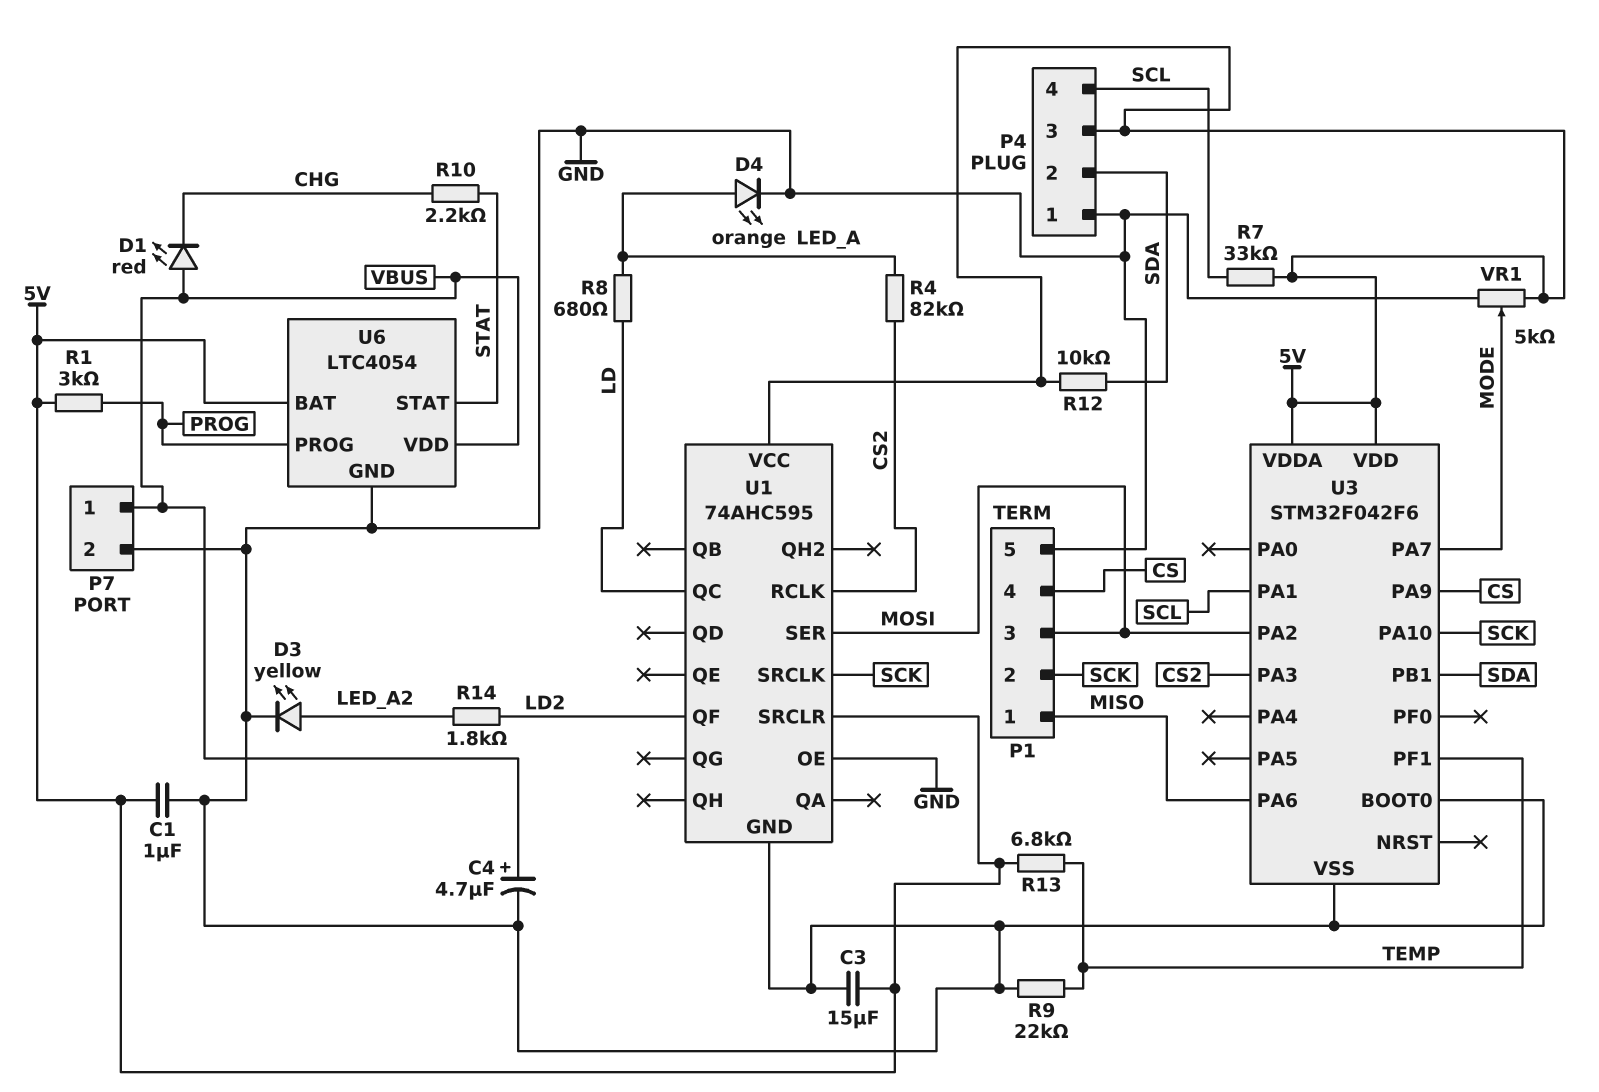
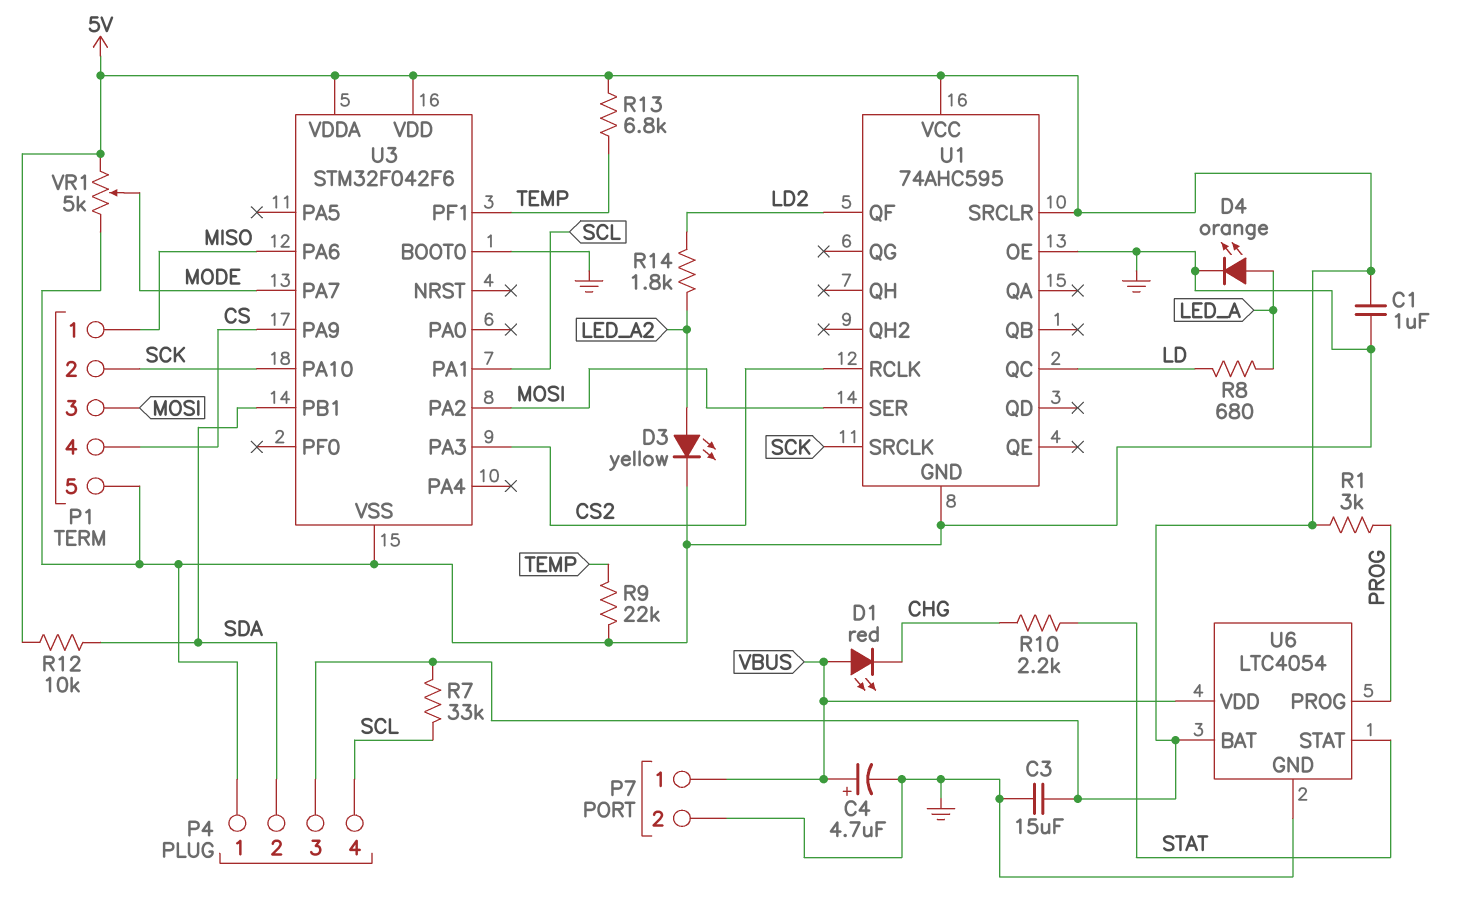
R4: 82k (CS2, LED_A) -> none

